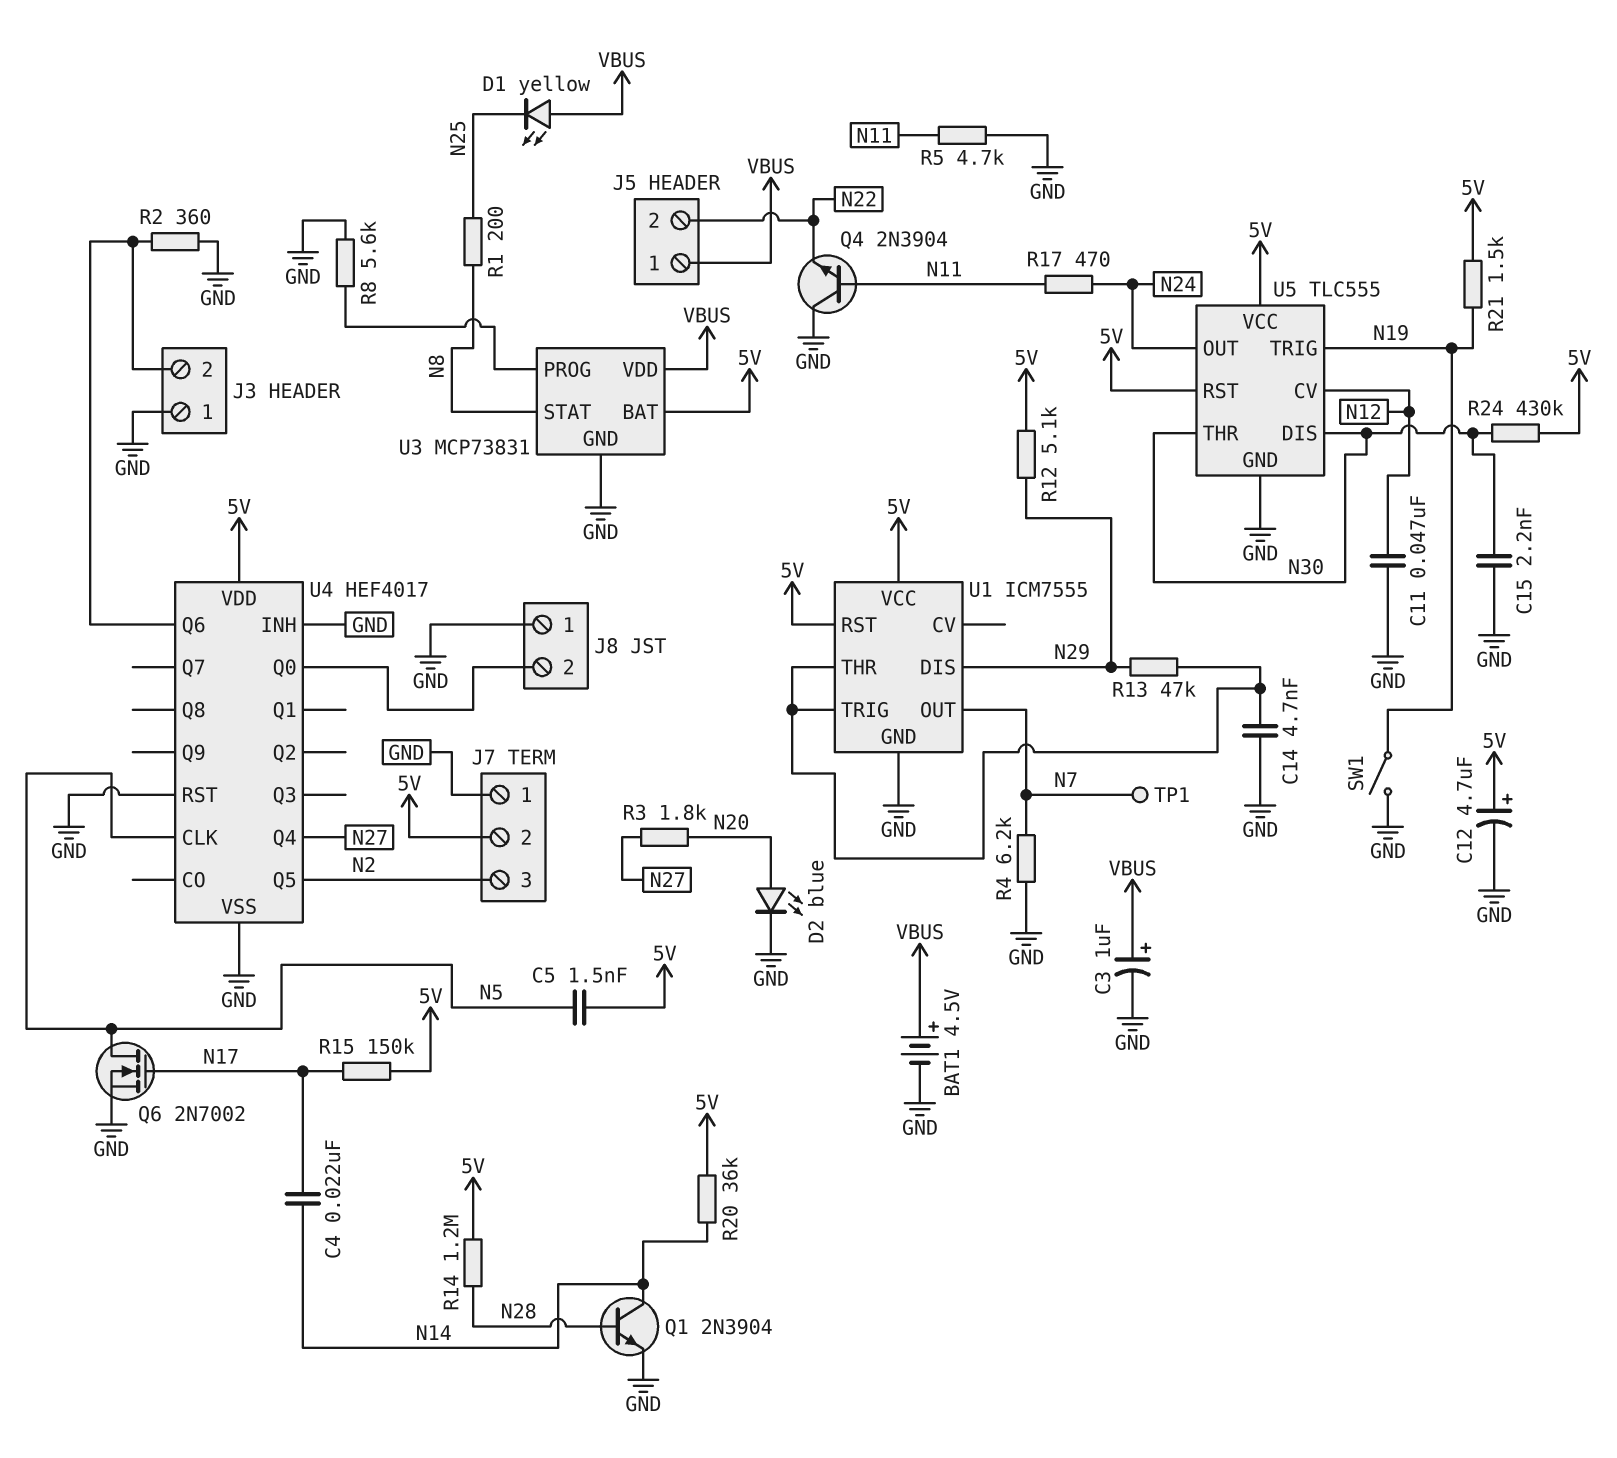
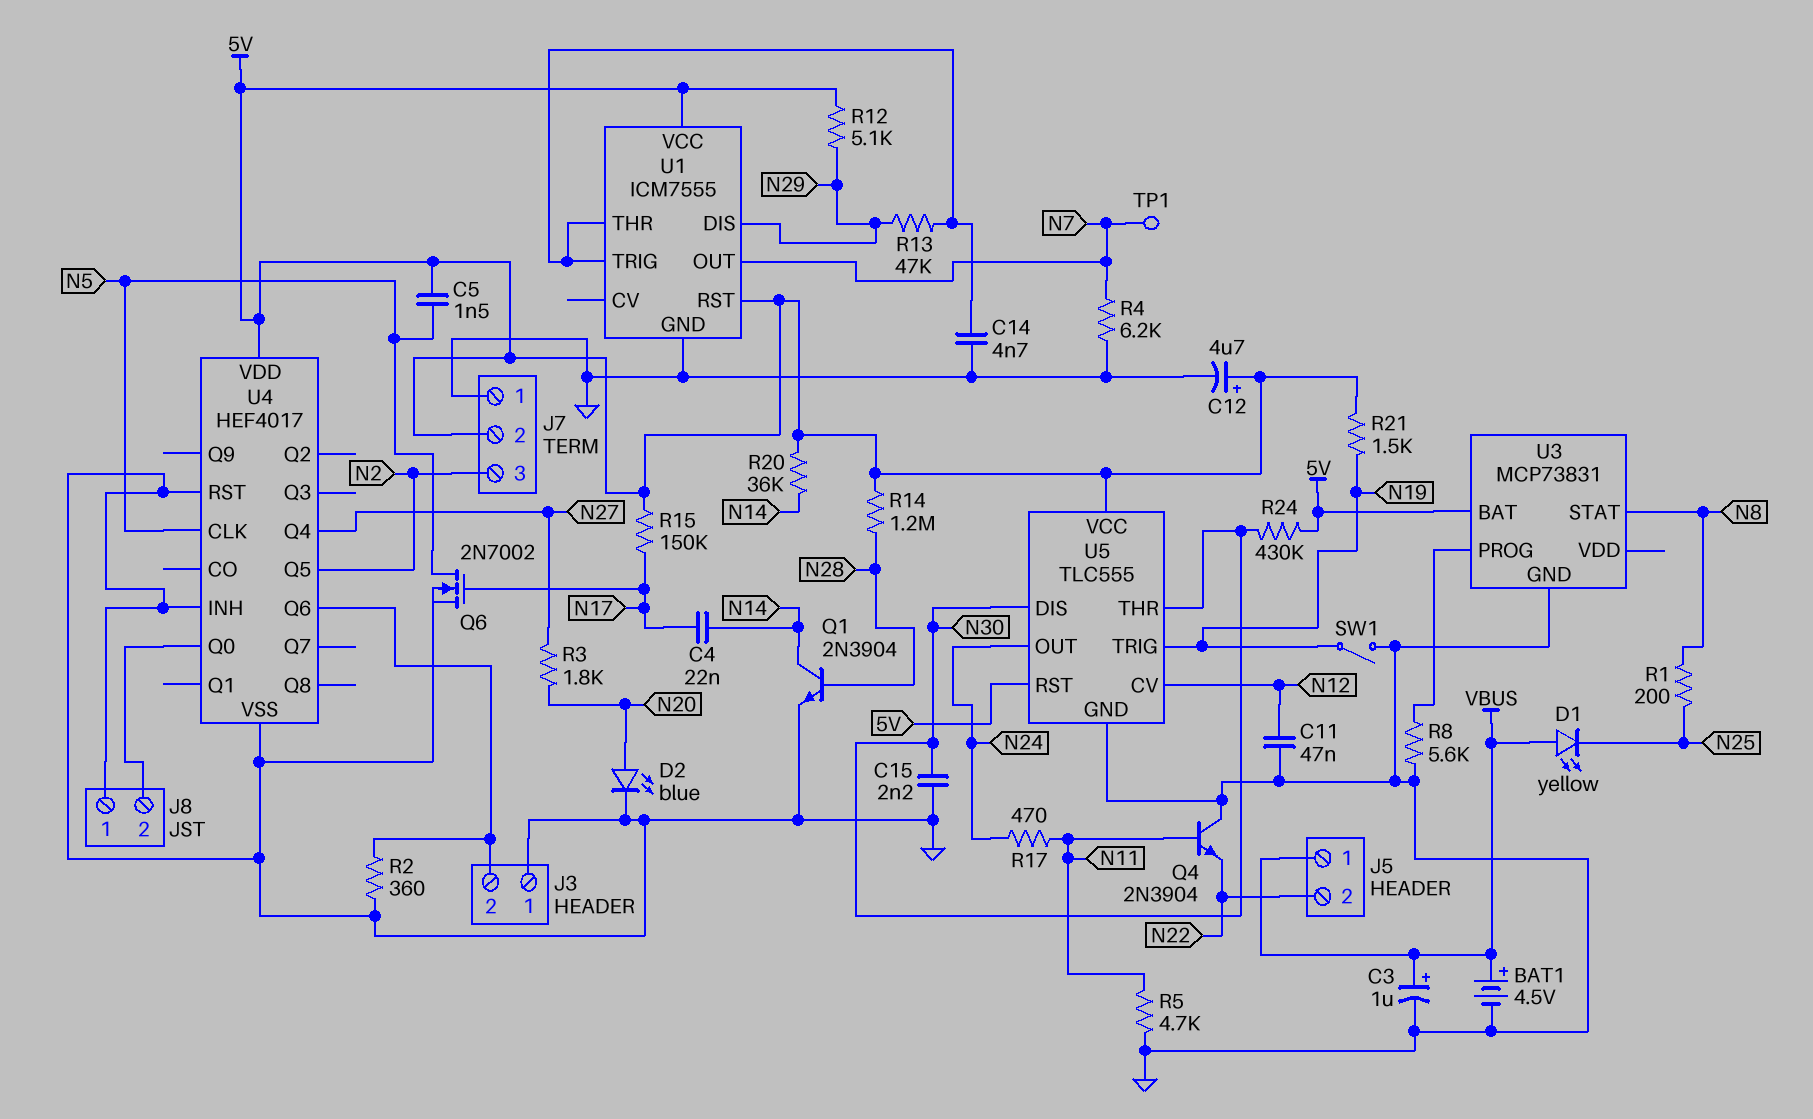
U3 pin VDD: VBUS -> none

